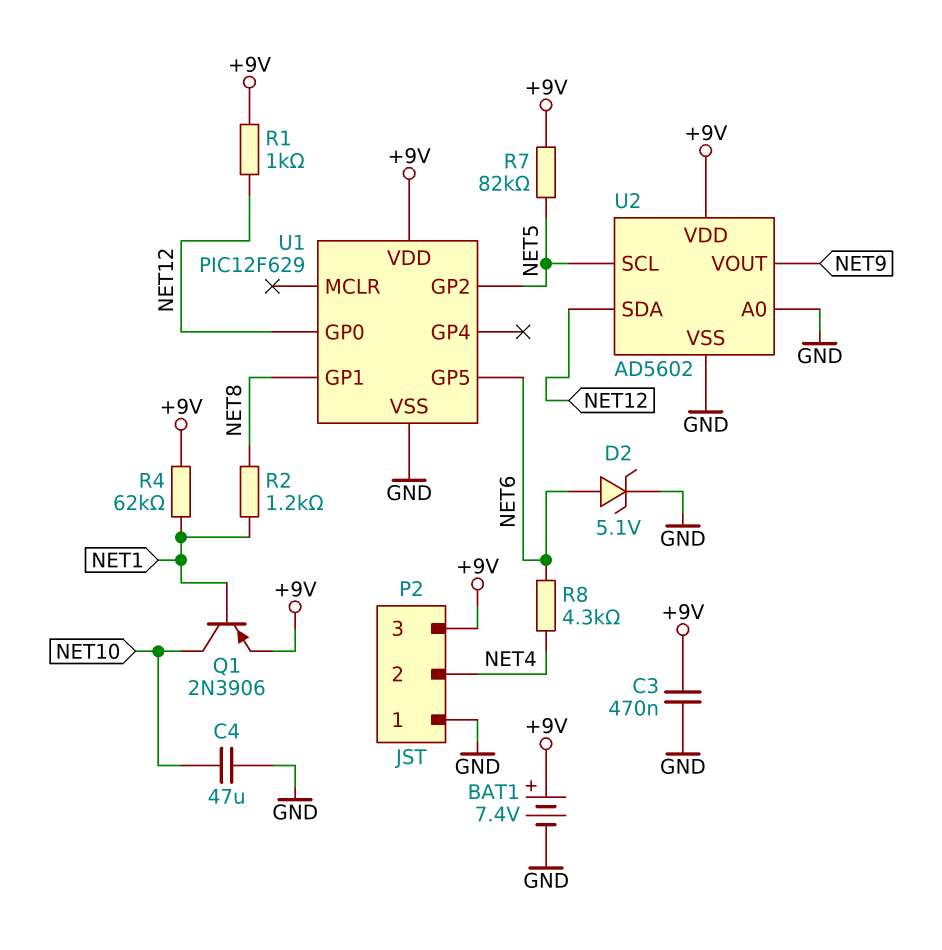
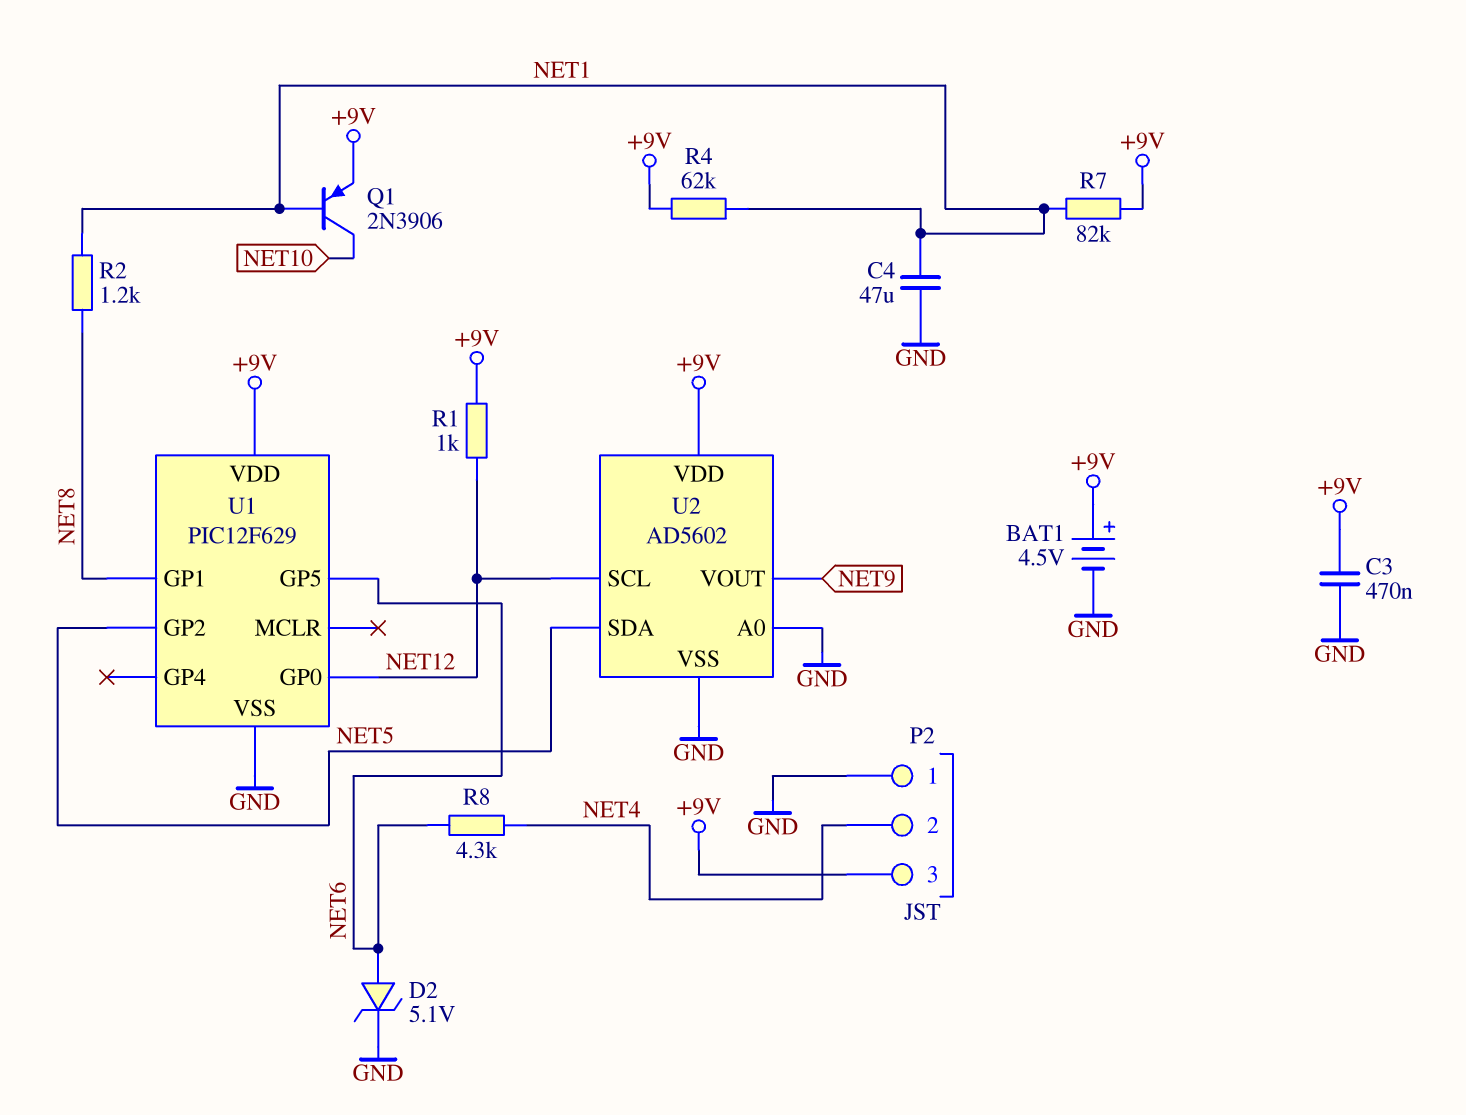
BAT1: 7.4V (plus +9V, minus GND) -> 4.5V (plus +9V, minus GND)
C4: 47uF (GND, NET10) -> 47uF (GND, NET1)
R7: 82k (+9V, NET5) -> 82k (+9V, NET1)
U2 pin SCL: NET5 -> NET12
U2 pin SDA: NET12 -> NET5

